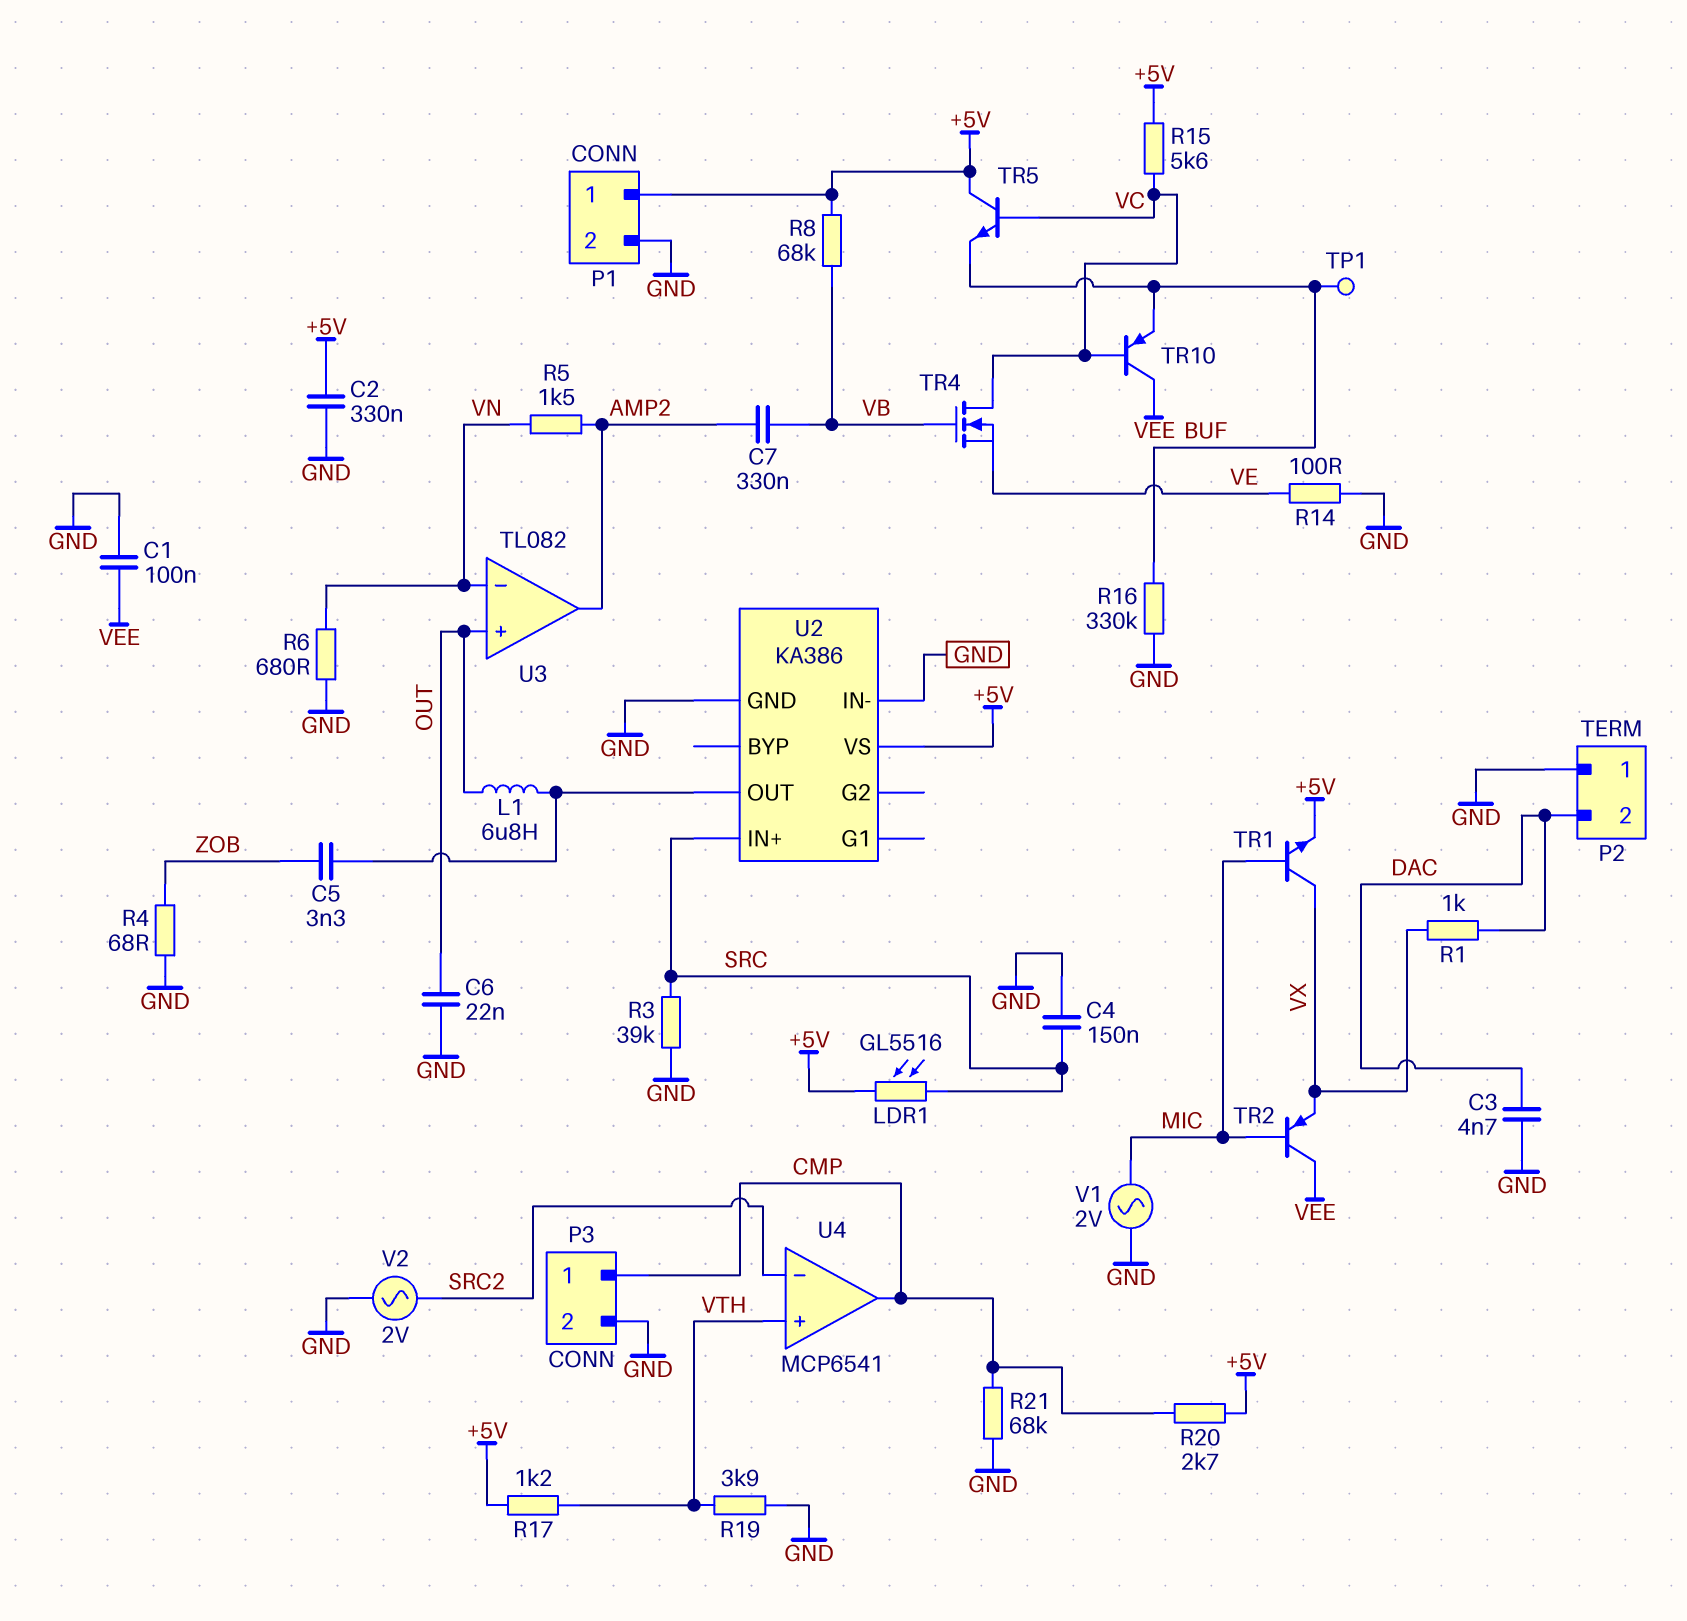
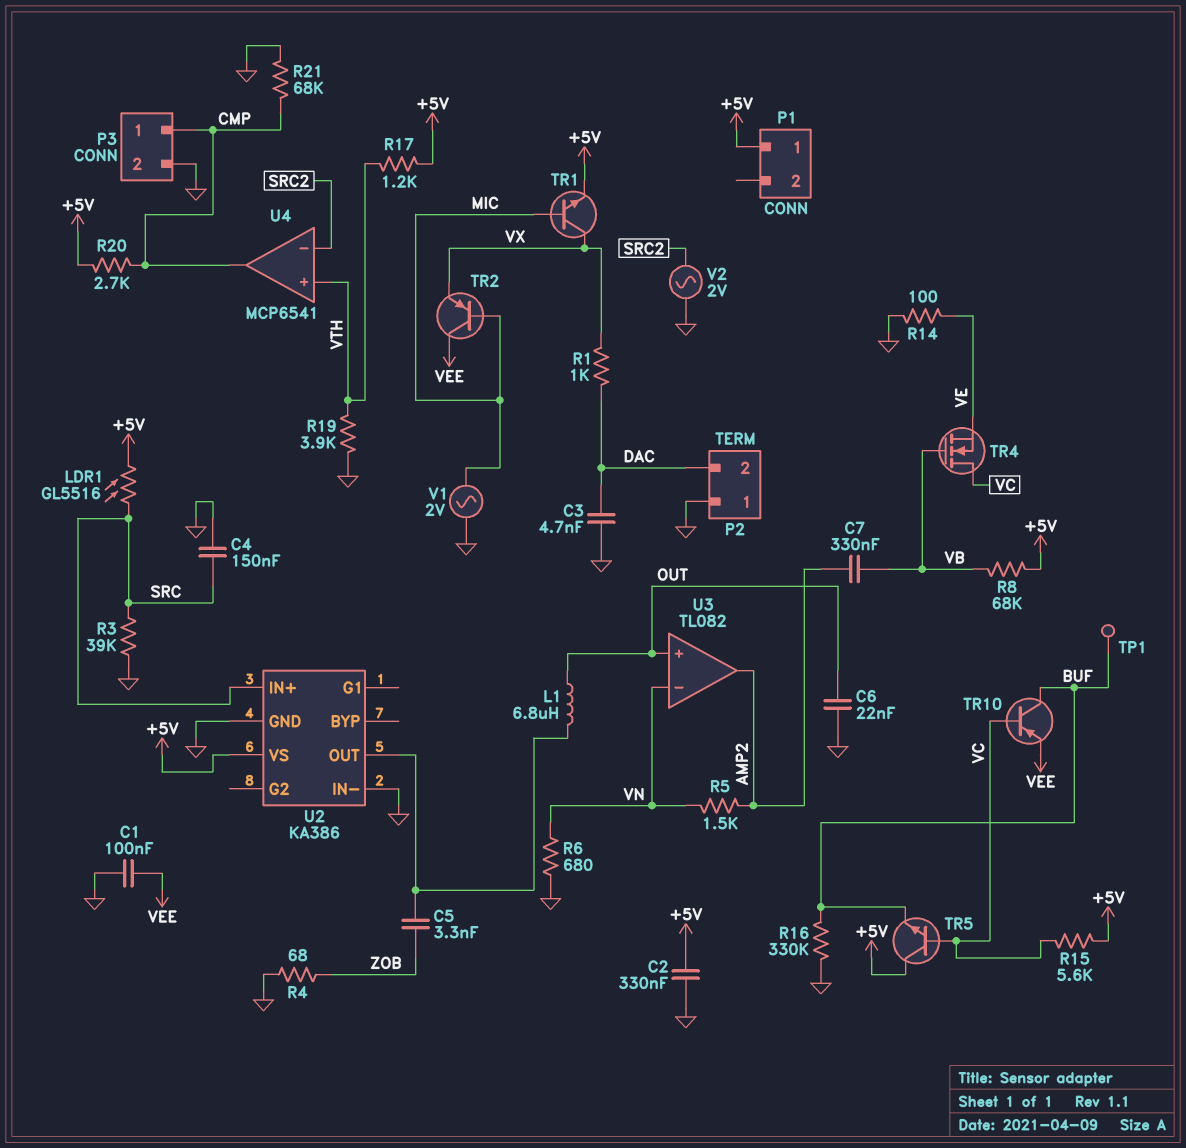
P1 pin 2: GND -> none
TR10: PNP (B VC, C VEE, E BUF) -> PNP (B VC, C BUF, E VEE)

